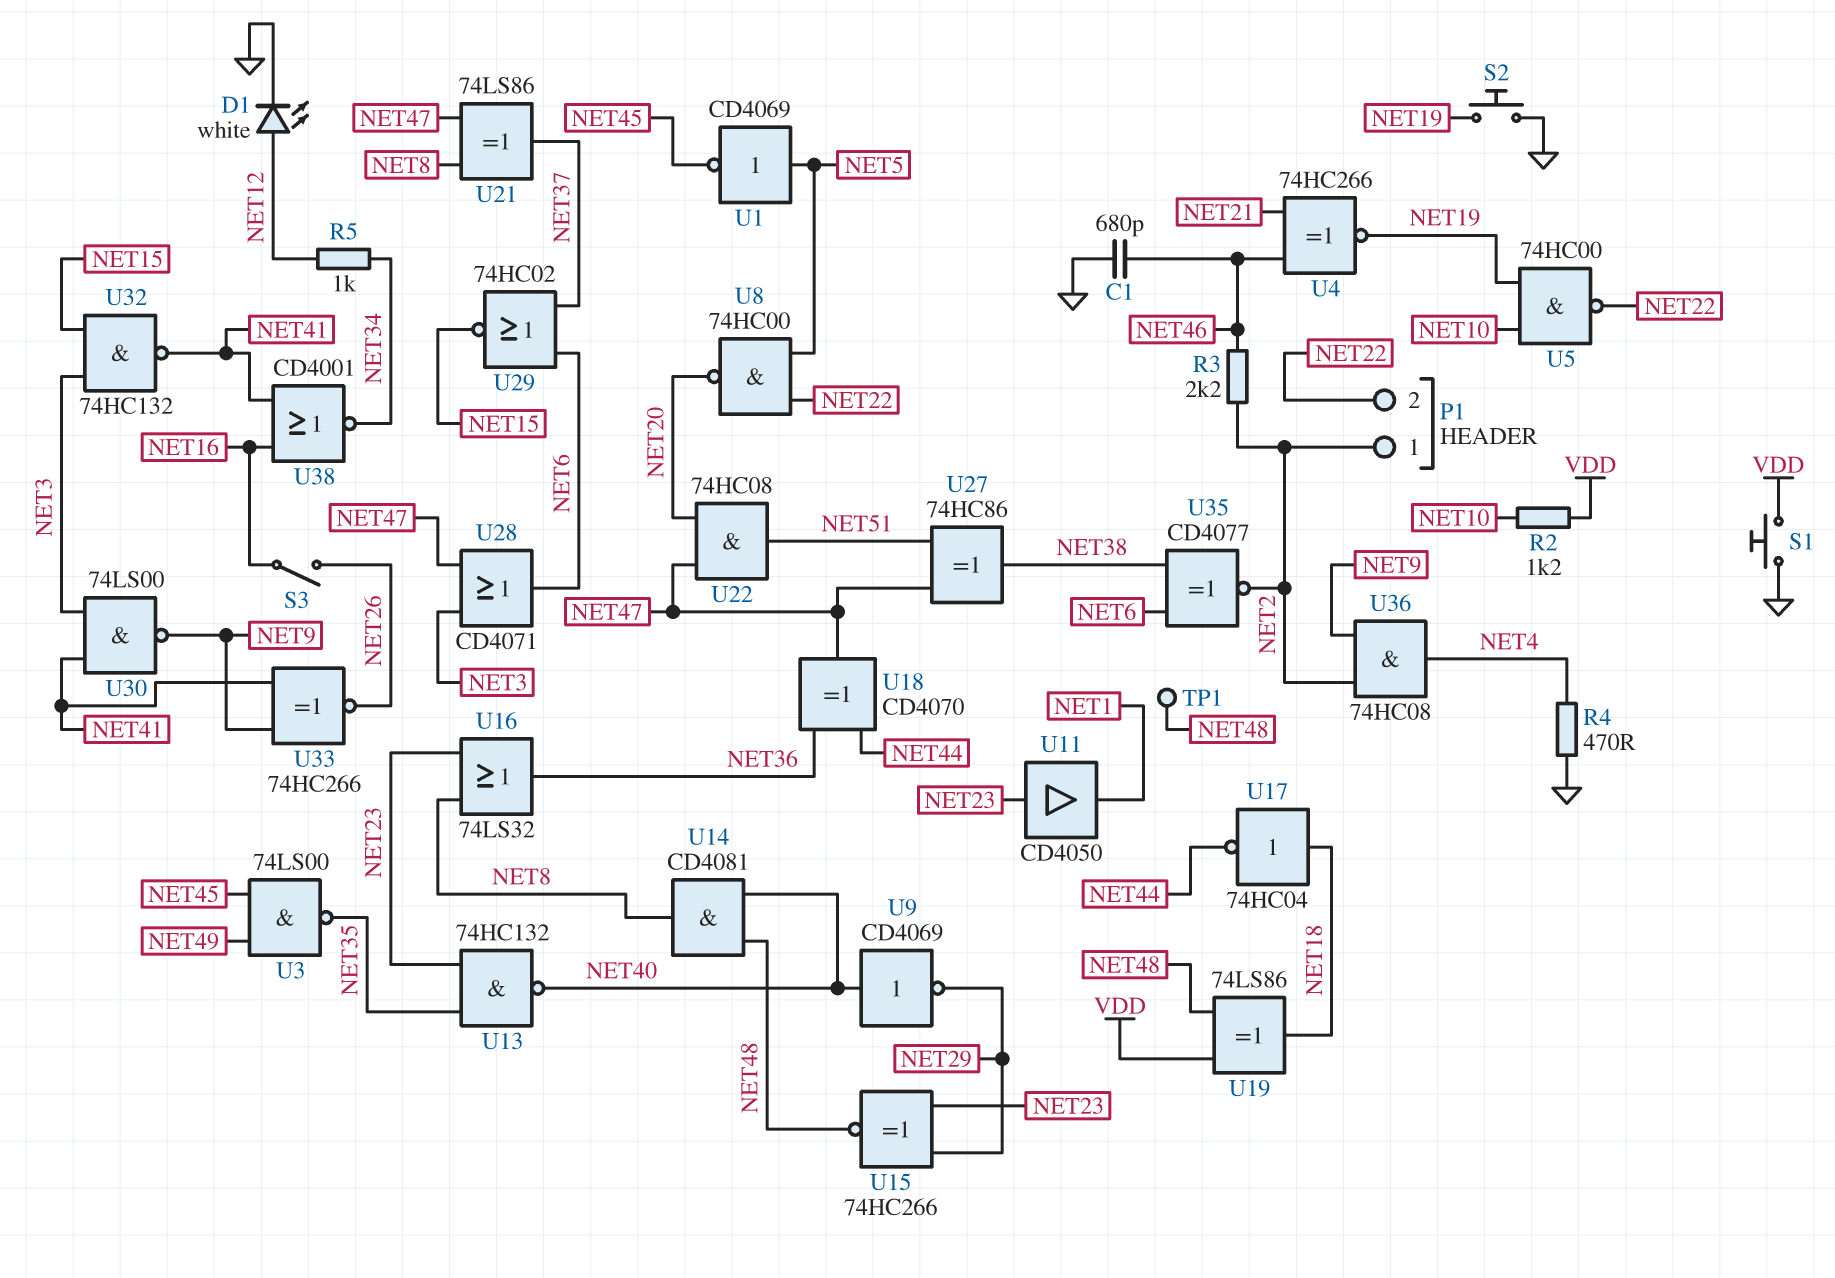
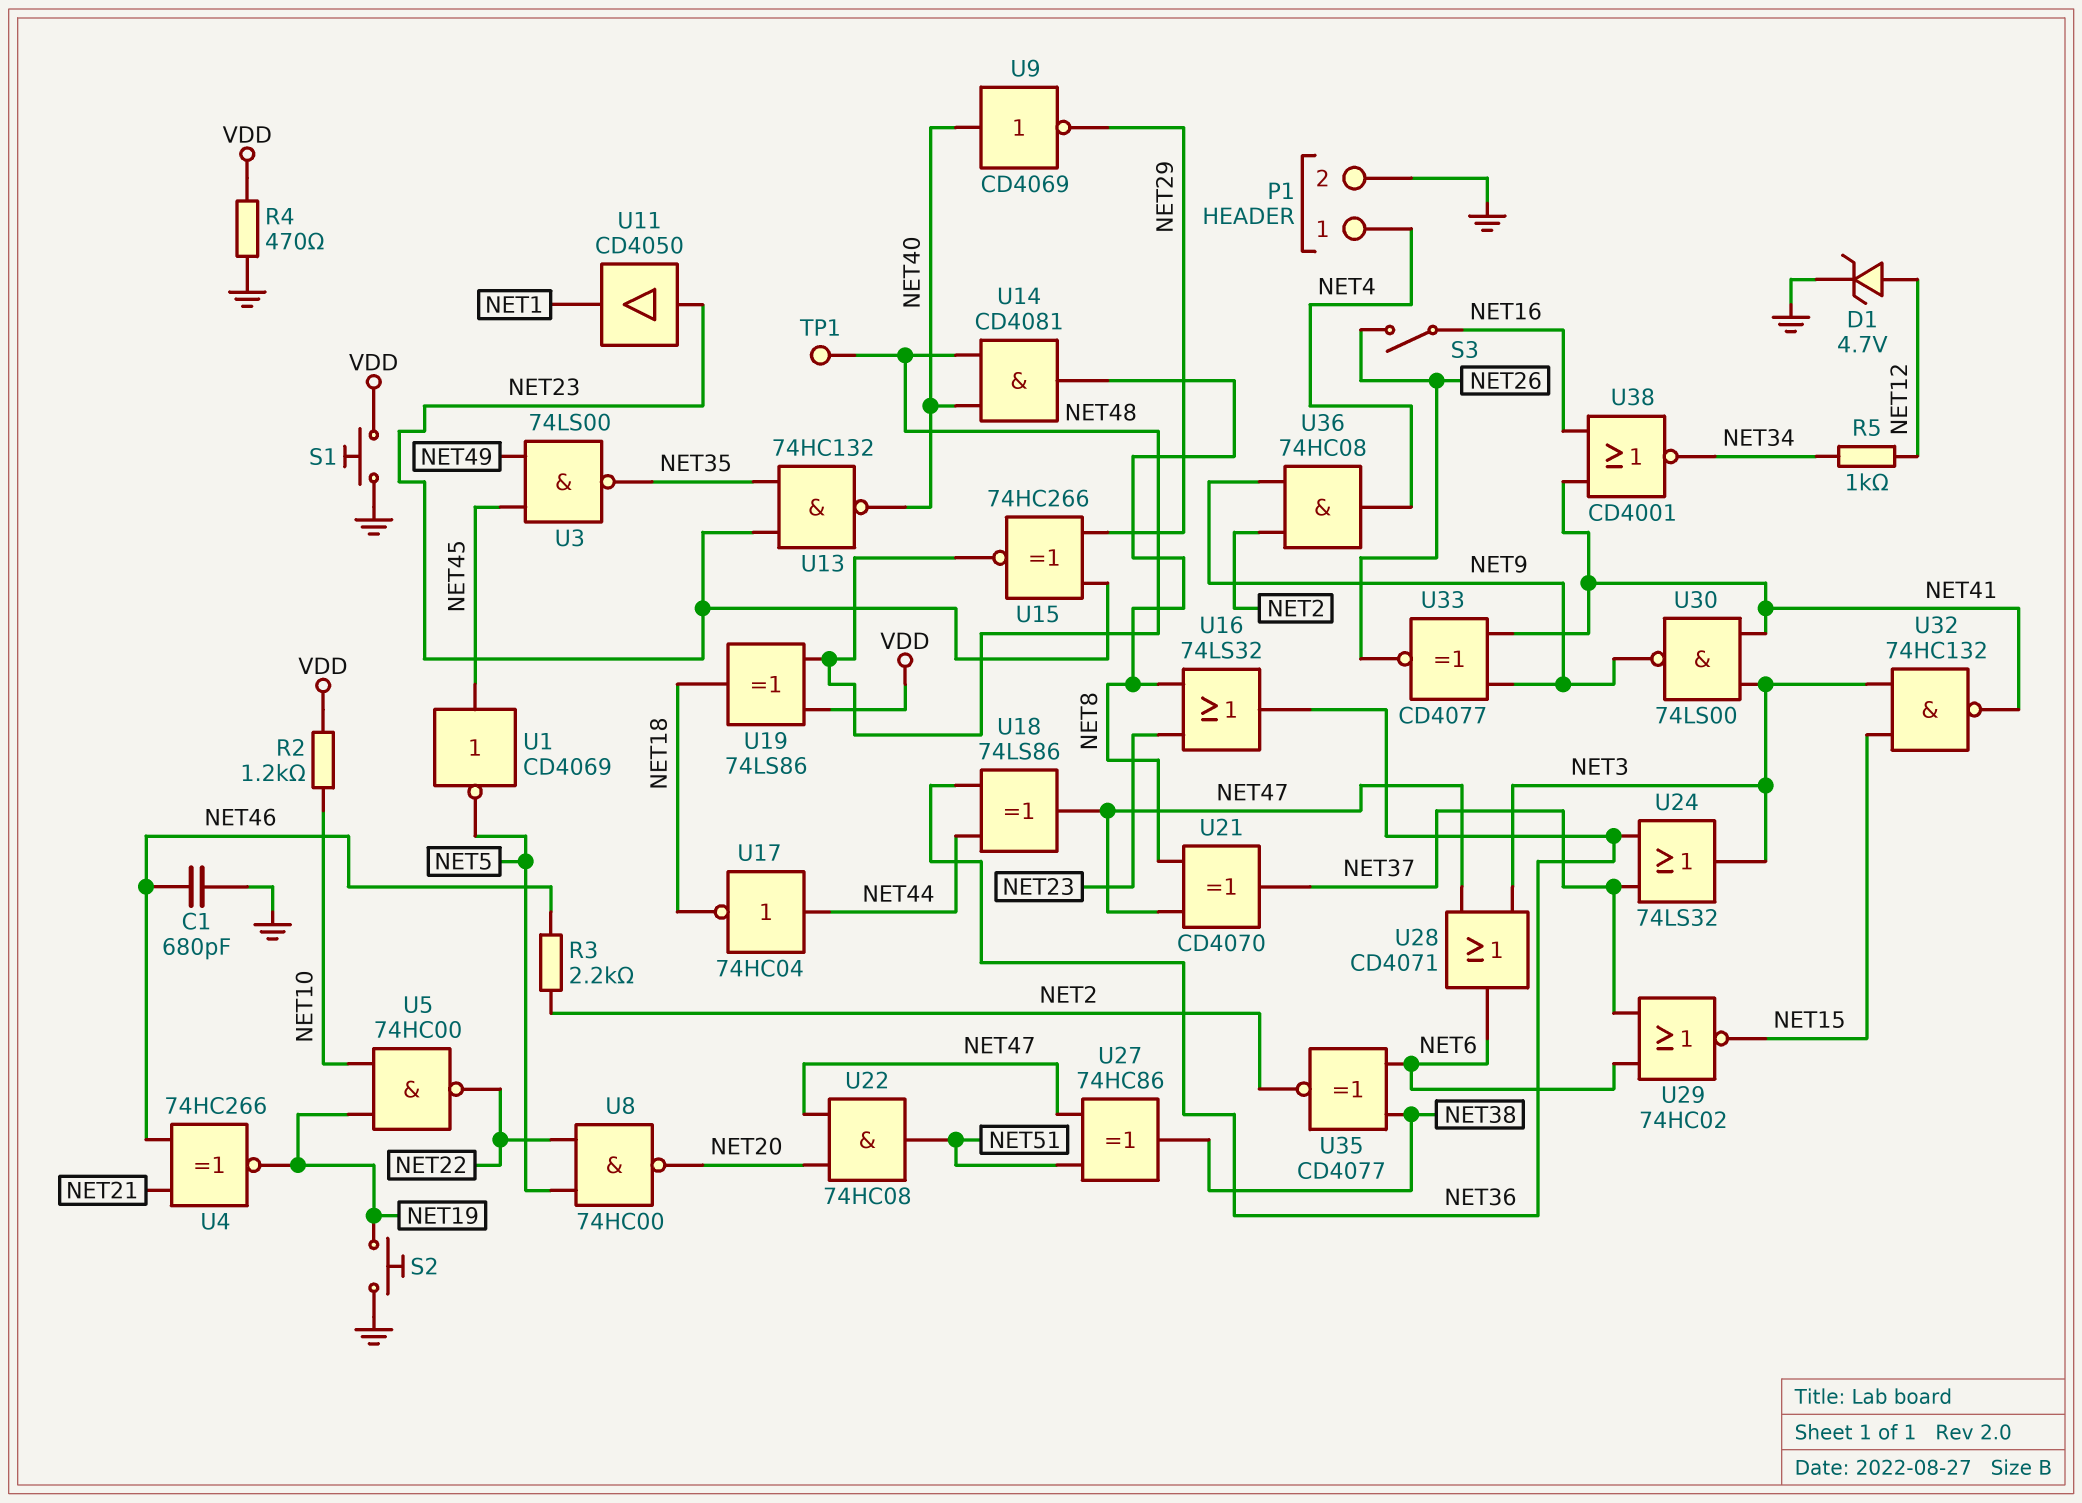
D1: LED white (A NET12, K GND) -> zener 4.7V (A NET12, K GND)
P1 pin 1: NET2 -> NET4
P1 pin 2: NET22 -> GND
R4: 470 (GND, NET4) -> 470 (GND, VDD)
U1: NOT CD4069 (in NET5, out NET45) -> NOT CD4069 (in NET45, out NET5)
U17: NOT 74HC04 (in NET18, out NET44) -> NOT 74HC04 (in NET44, out NET18)
U18: XOR CD4070 (in NET36, in NET44, out NET47) -> XOR 74LS86 (in NET36, in NET44, out NET47)
U21: XOR 74LS86 (in NET8, in NET47, out NET37) -> XOR CD4070 (in NET8, in NET47, out NET37)
U24: none -> OR 74LS32 (in NET36, in NET37, out NET3)
U33: XNOR 74HC266 (in NET9, in NET41, out NET26) -> XNOR CD4077 (in NET9, in NET41, out NET26)

